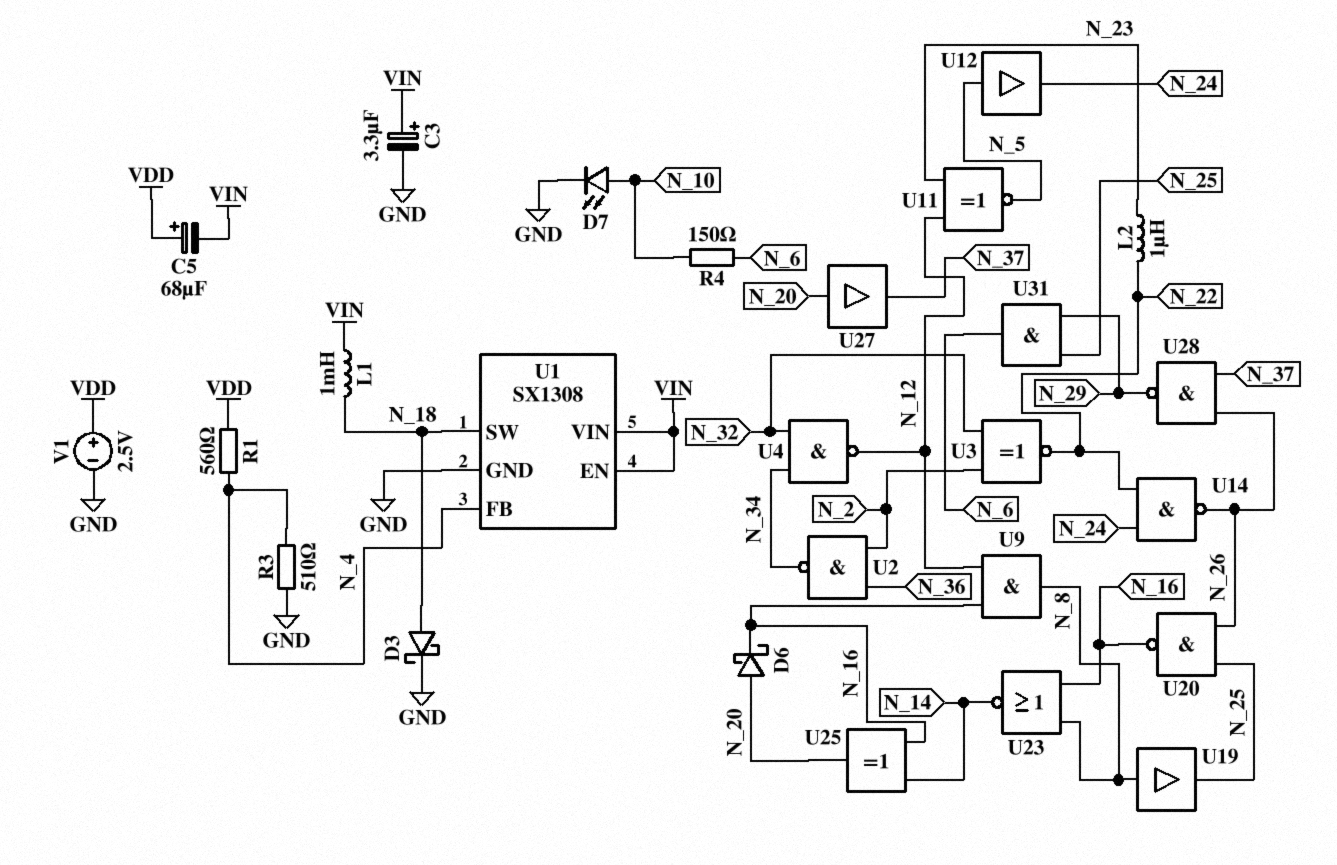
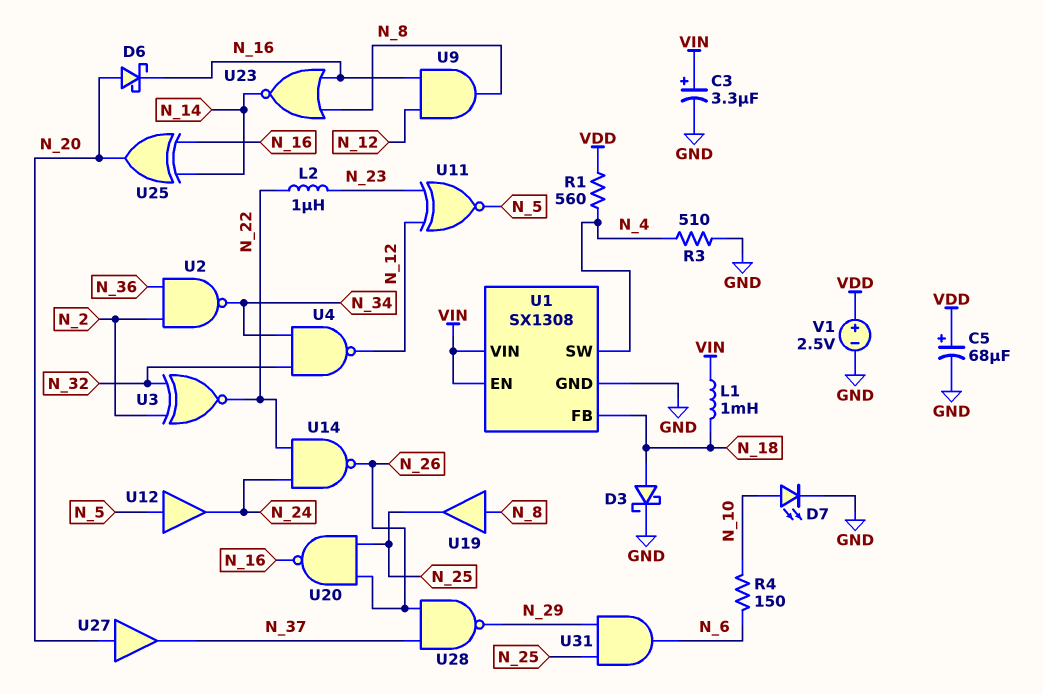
C5: 68uF (plus VDD, minus VIN) -> 68uF (plus VDD, minus GND)
U1 pin FB: N_4 -> N_18
U1 pin SW: N_18 -> N_4

